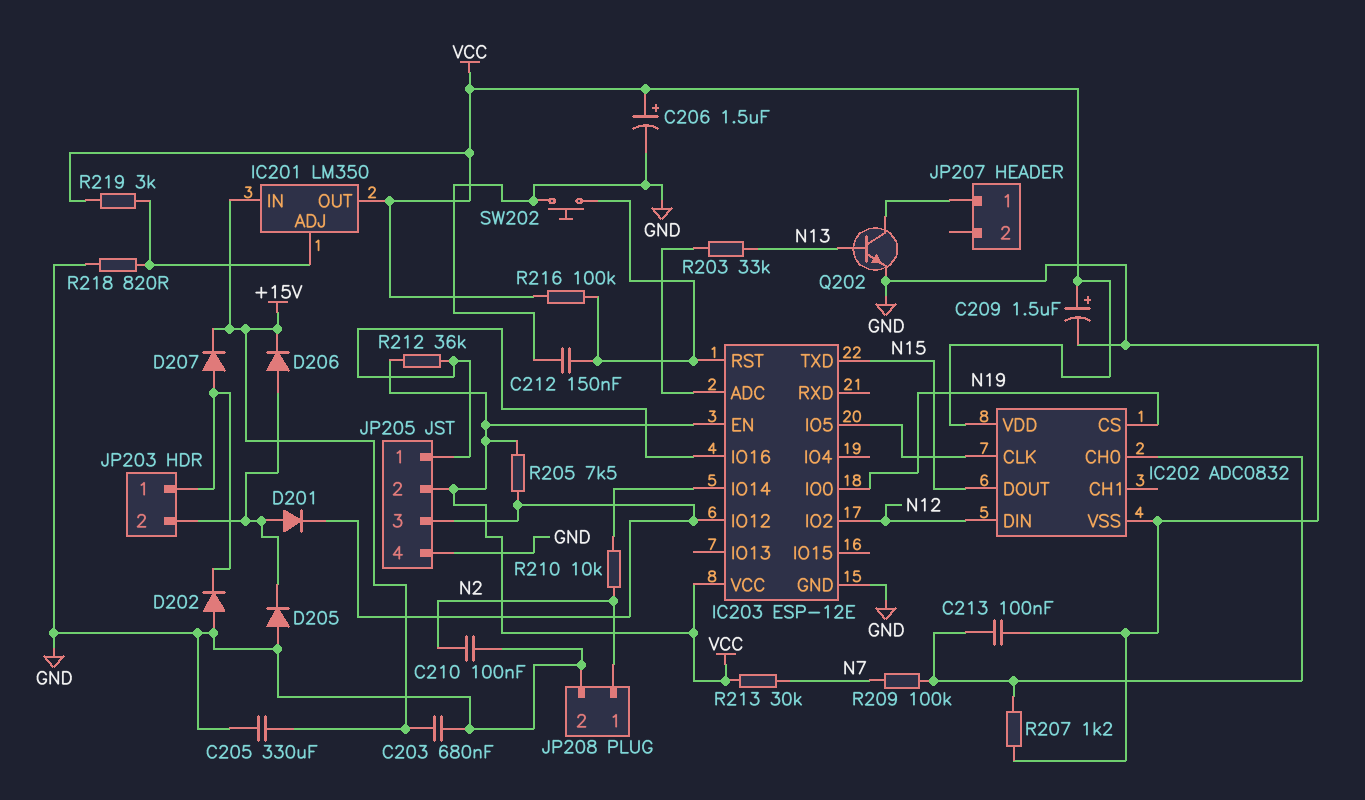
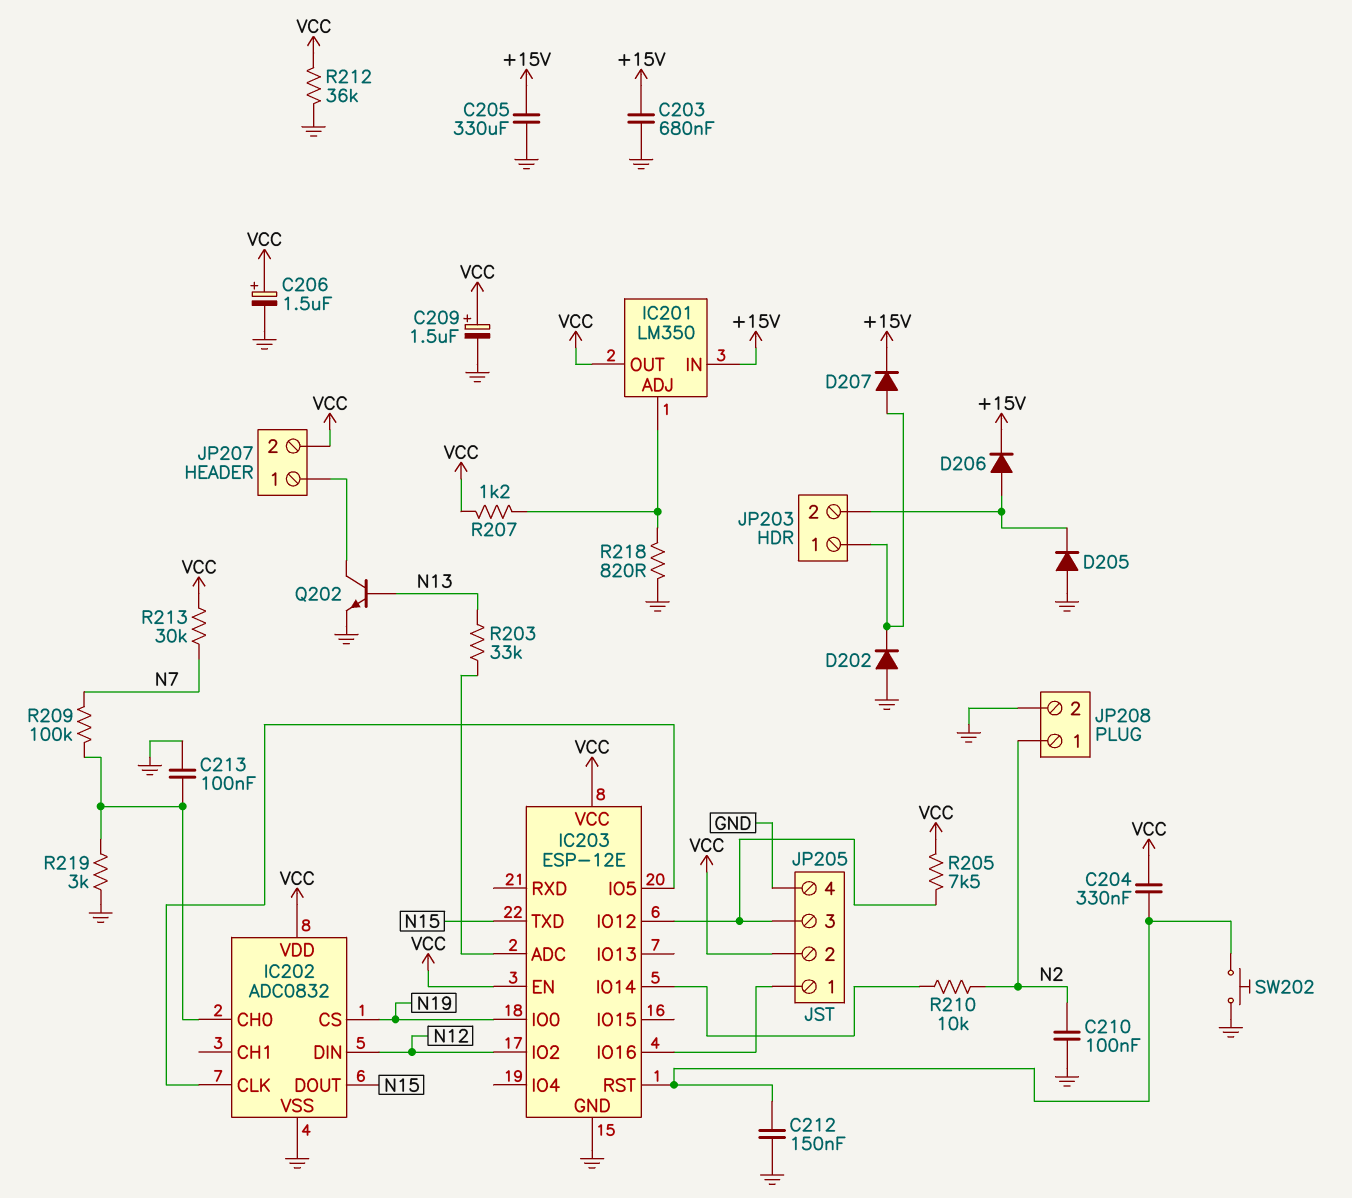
C204: none -> 330nF (IC203/RST, VCC)
D201: diode (A JP203/2, K IC203/IO12) -> none
JP207 pin 2: none -> VCC
R207: 1.2k (GND, IC202/CH0) -> 1.2k (IC201/ADJ, VCC)
R212: 36k (IC203/IO16, VCC) -> 36k (GND, VCC)
R216: 100k (IC203/RST, VCC) -> none
R219: 3k (IC201/ADJ, VCC) -> 3k (GND, IC202/CH0)

